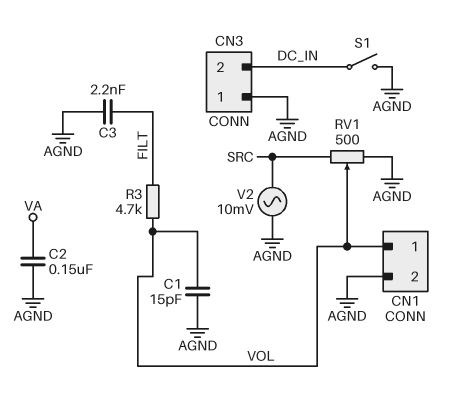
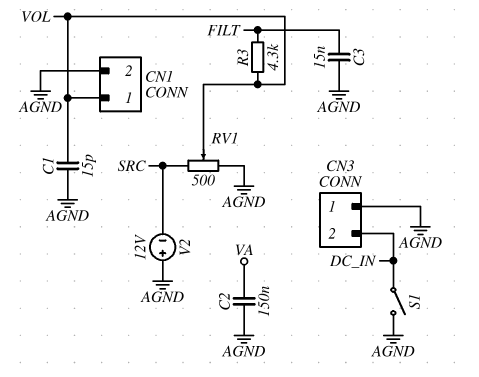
C3: 2.2nF (AGND, FILT) -> 15nF (AGND, FILT)
R3: 4.7k (FILT, VOL) -> 4.3k (FILT, VOL)
V2: AC 10mV (AGND, SRC) -> 12V (plus AGND, minus SRC)

